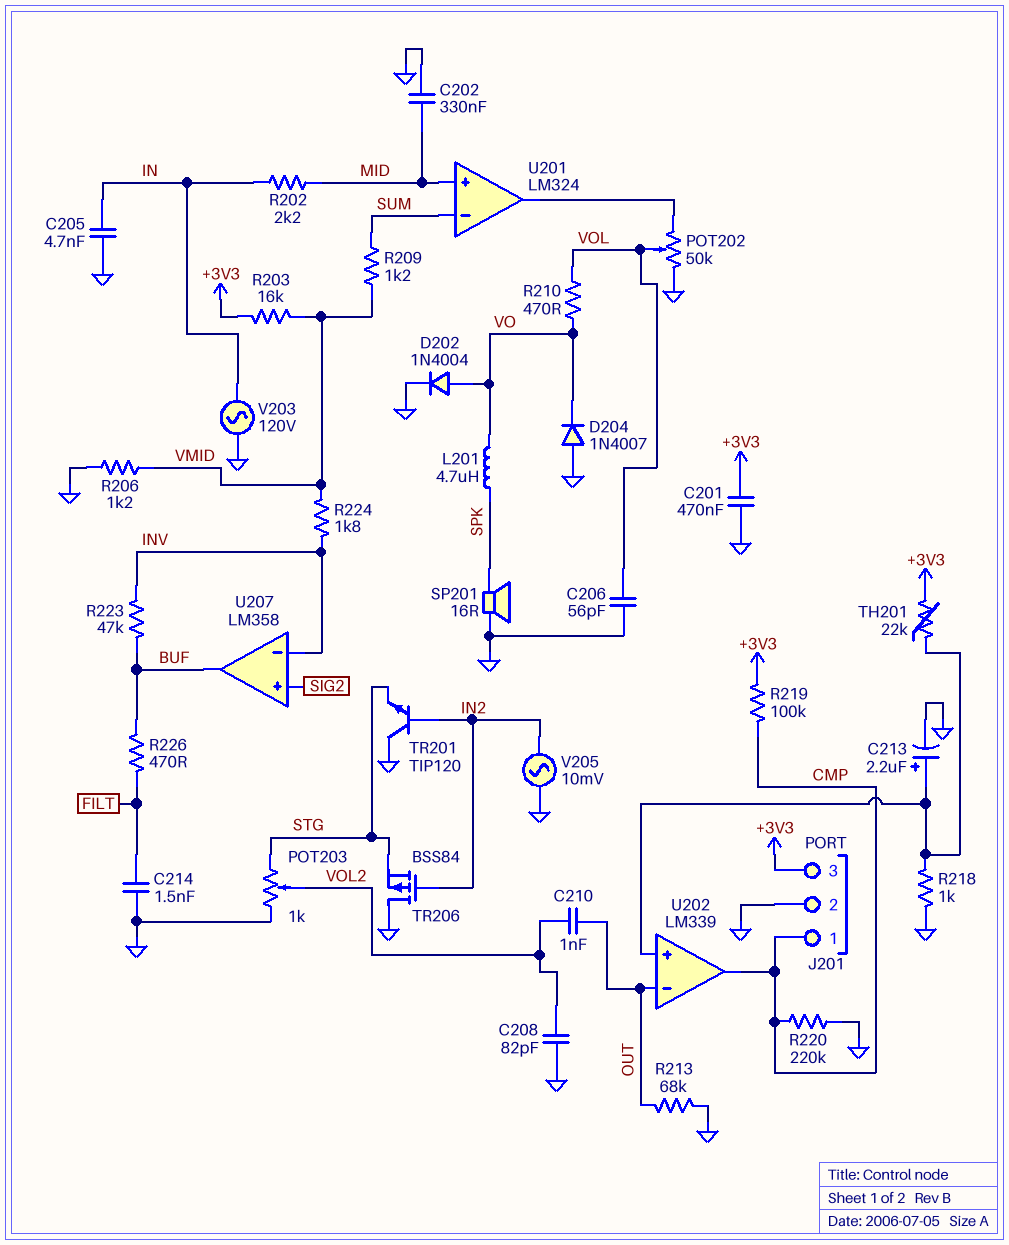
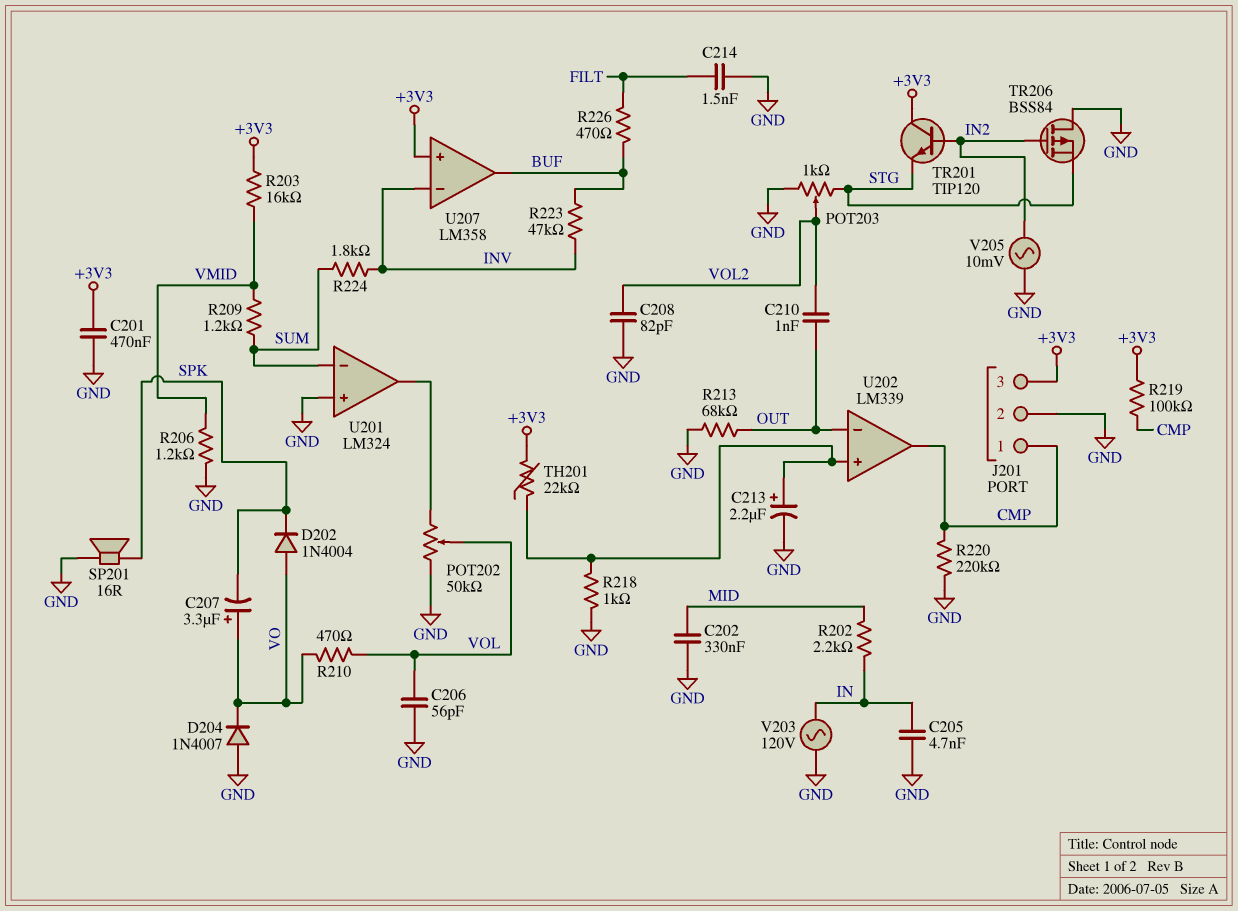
C207: none -> 3.3uF (plus VO, minus SPK)
D202: diode 1N4004 (A VO, K GND) -> diode 1N4004 (A VO, K SPK)
L201: 4.7uH (SPK, VO) -> none
R224: 1.8k (INV, VMID) -> 1.8k (INV, SUM)
TR201: NPN TIP120 (B IN2, C GND, E STG) -> NPN TIP120 (B IN2, C +3V3, E STG)
U201 pin in+: MID -> GND
U207 pin in+: SIG2 -> +3V3

